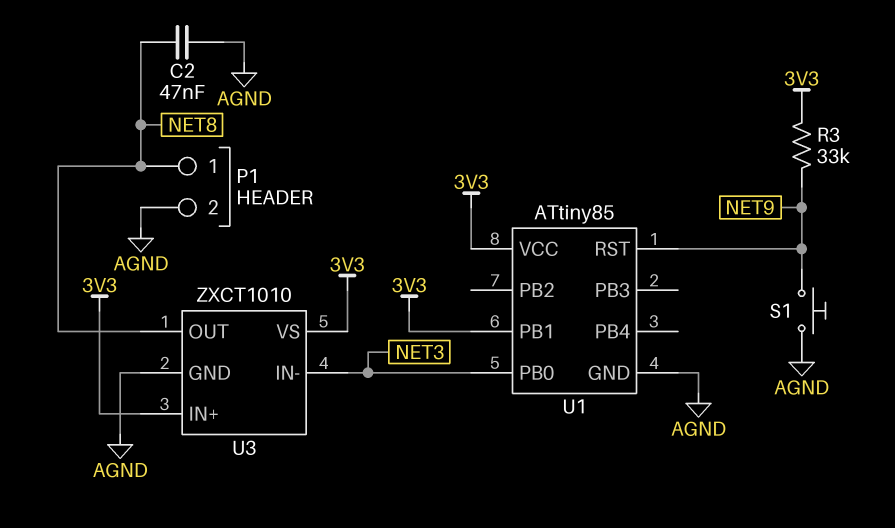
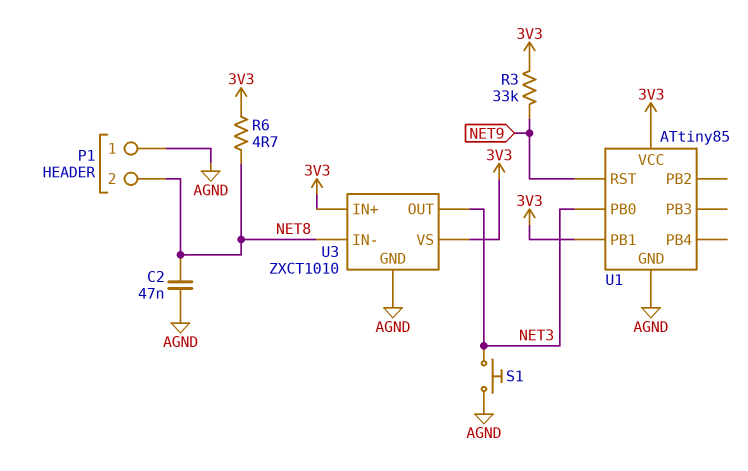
P1 pin 1: NET8 -> AGND
P1 pin 2: AGND -> NET8
R6: none -> 4.7 (3V3, NET8)
S1: button (AGND, NET9) -> button (AGND, NET3)
U3 pin IN-: NET3 -> NET8
U3 pin OUT: NET8 -> NET3

